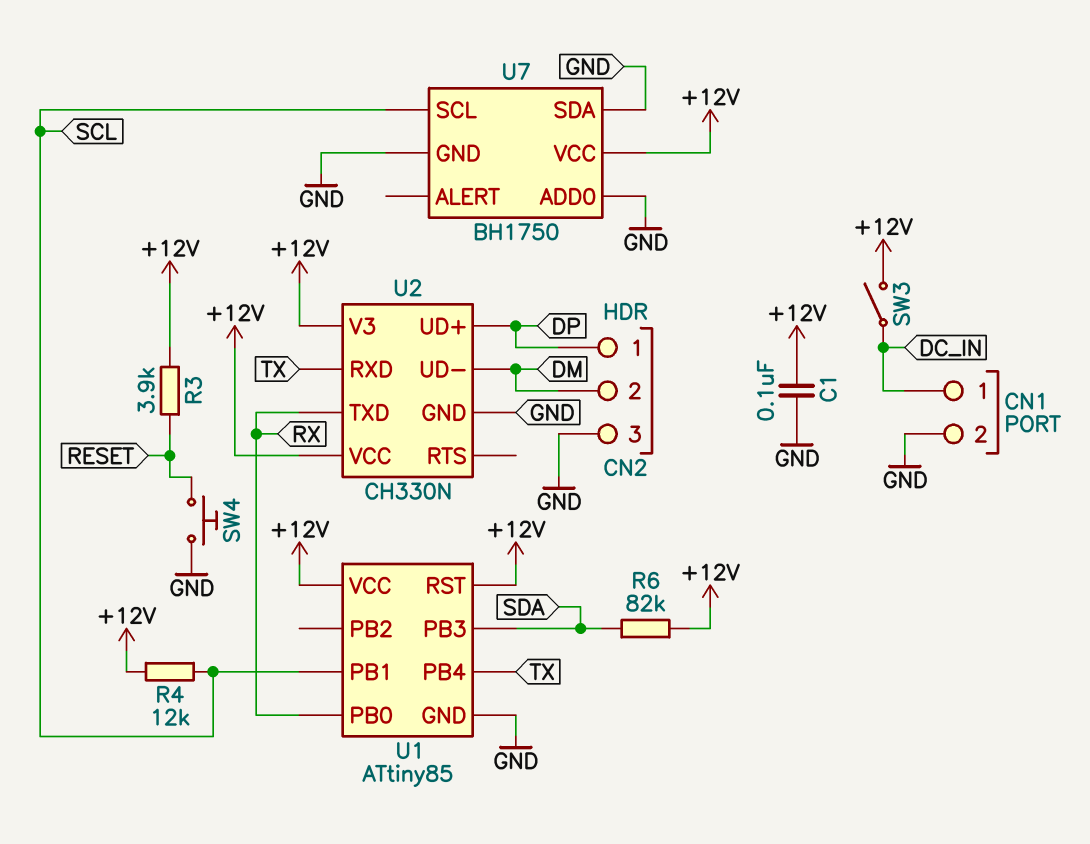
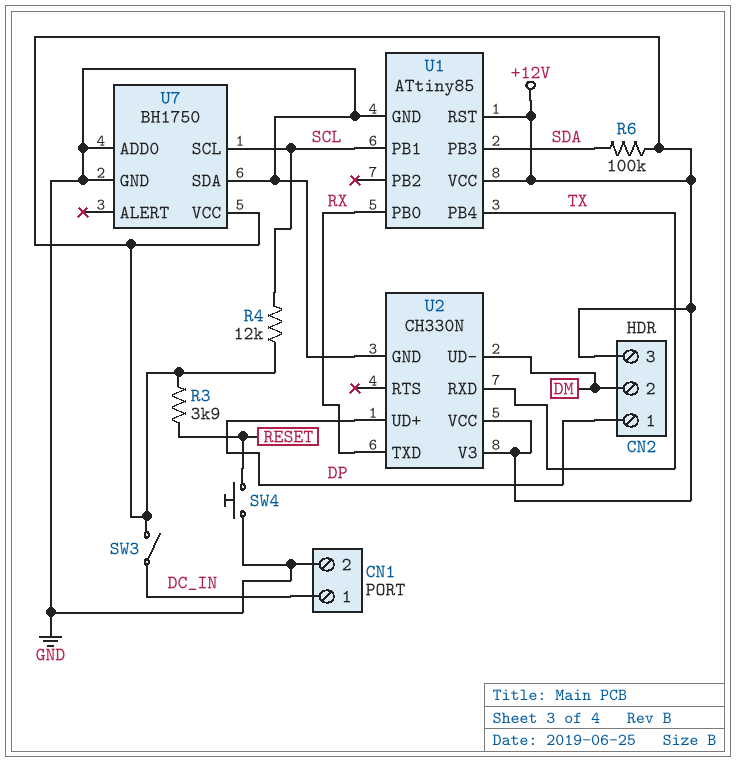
C1: 100nF (+12V, GND) -> none
CN2 pin 3: GND -> +12V
R6: 82k (+12V, SDA) -> 100k (+12V, SDA)

